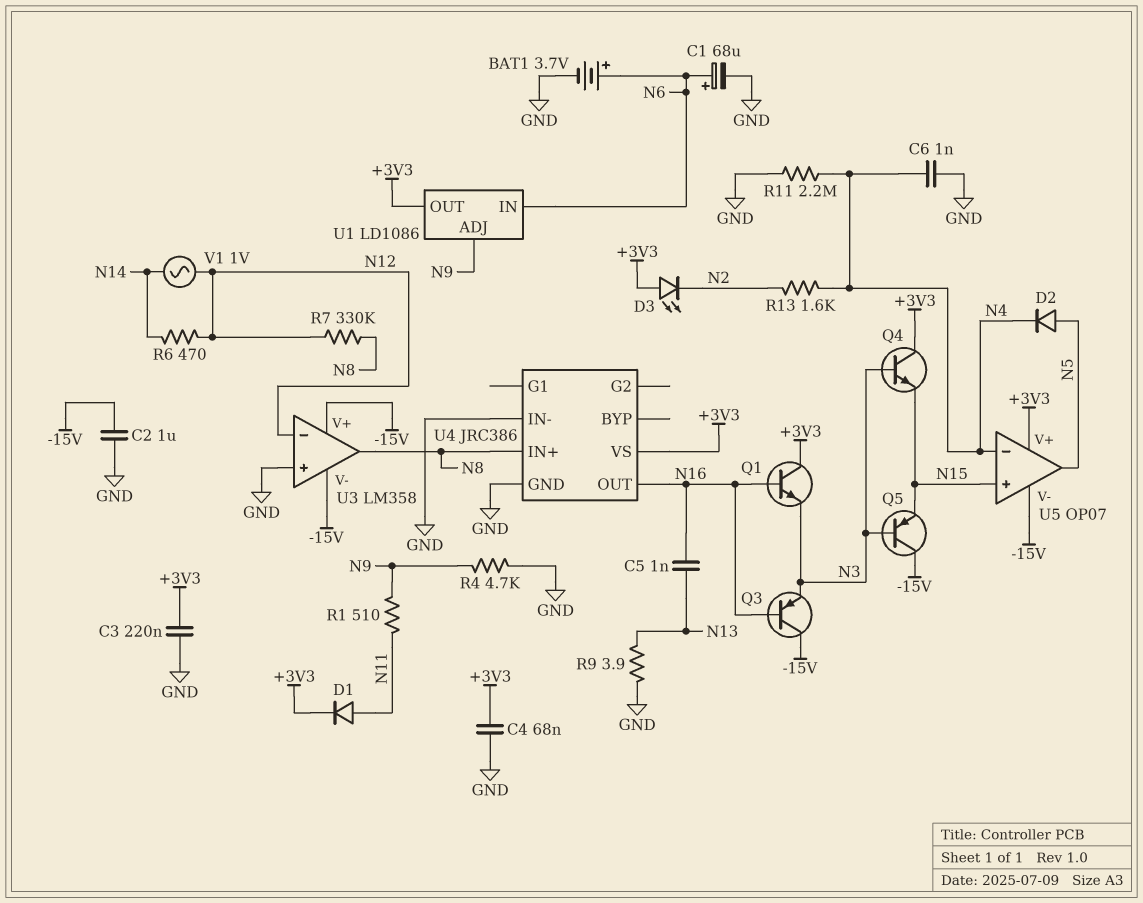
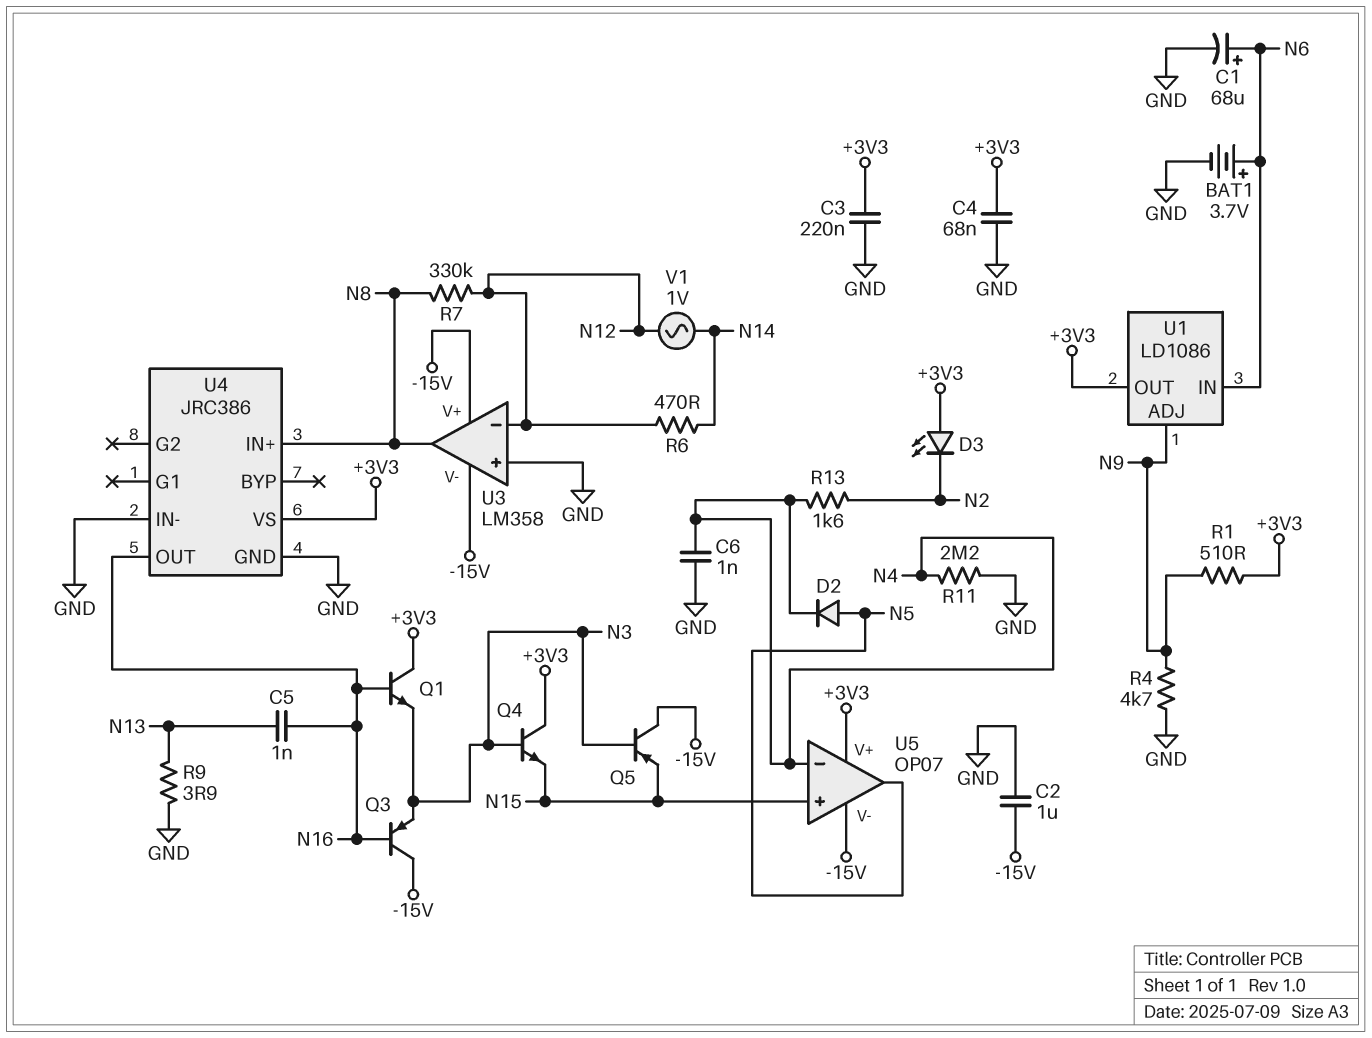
D1: diode (A N11, K +3V3) -> none
R1: 510 (N9, N11) -> 510 (+3V3, N9)

